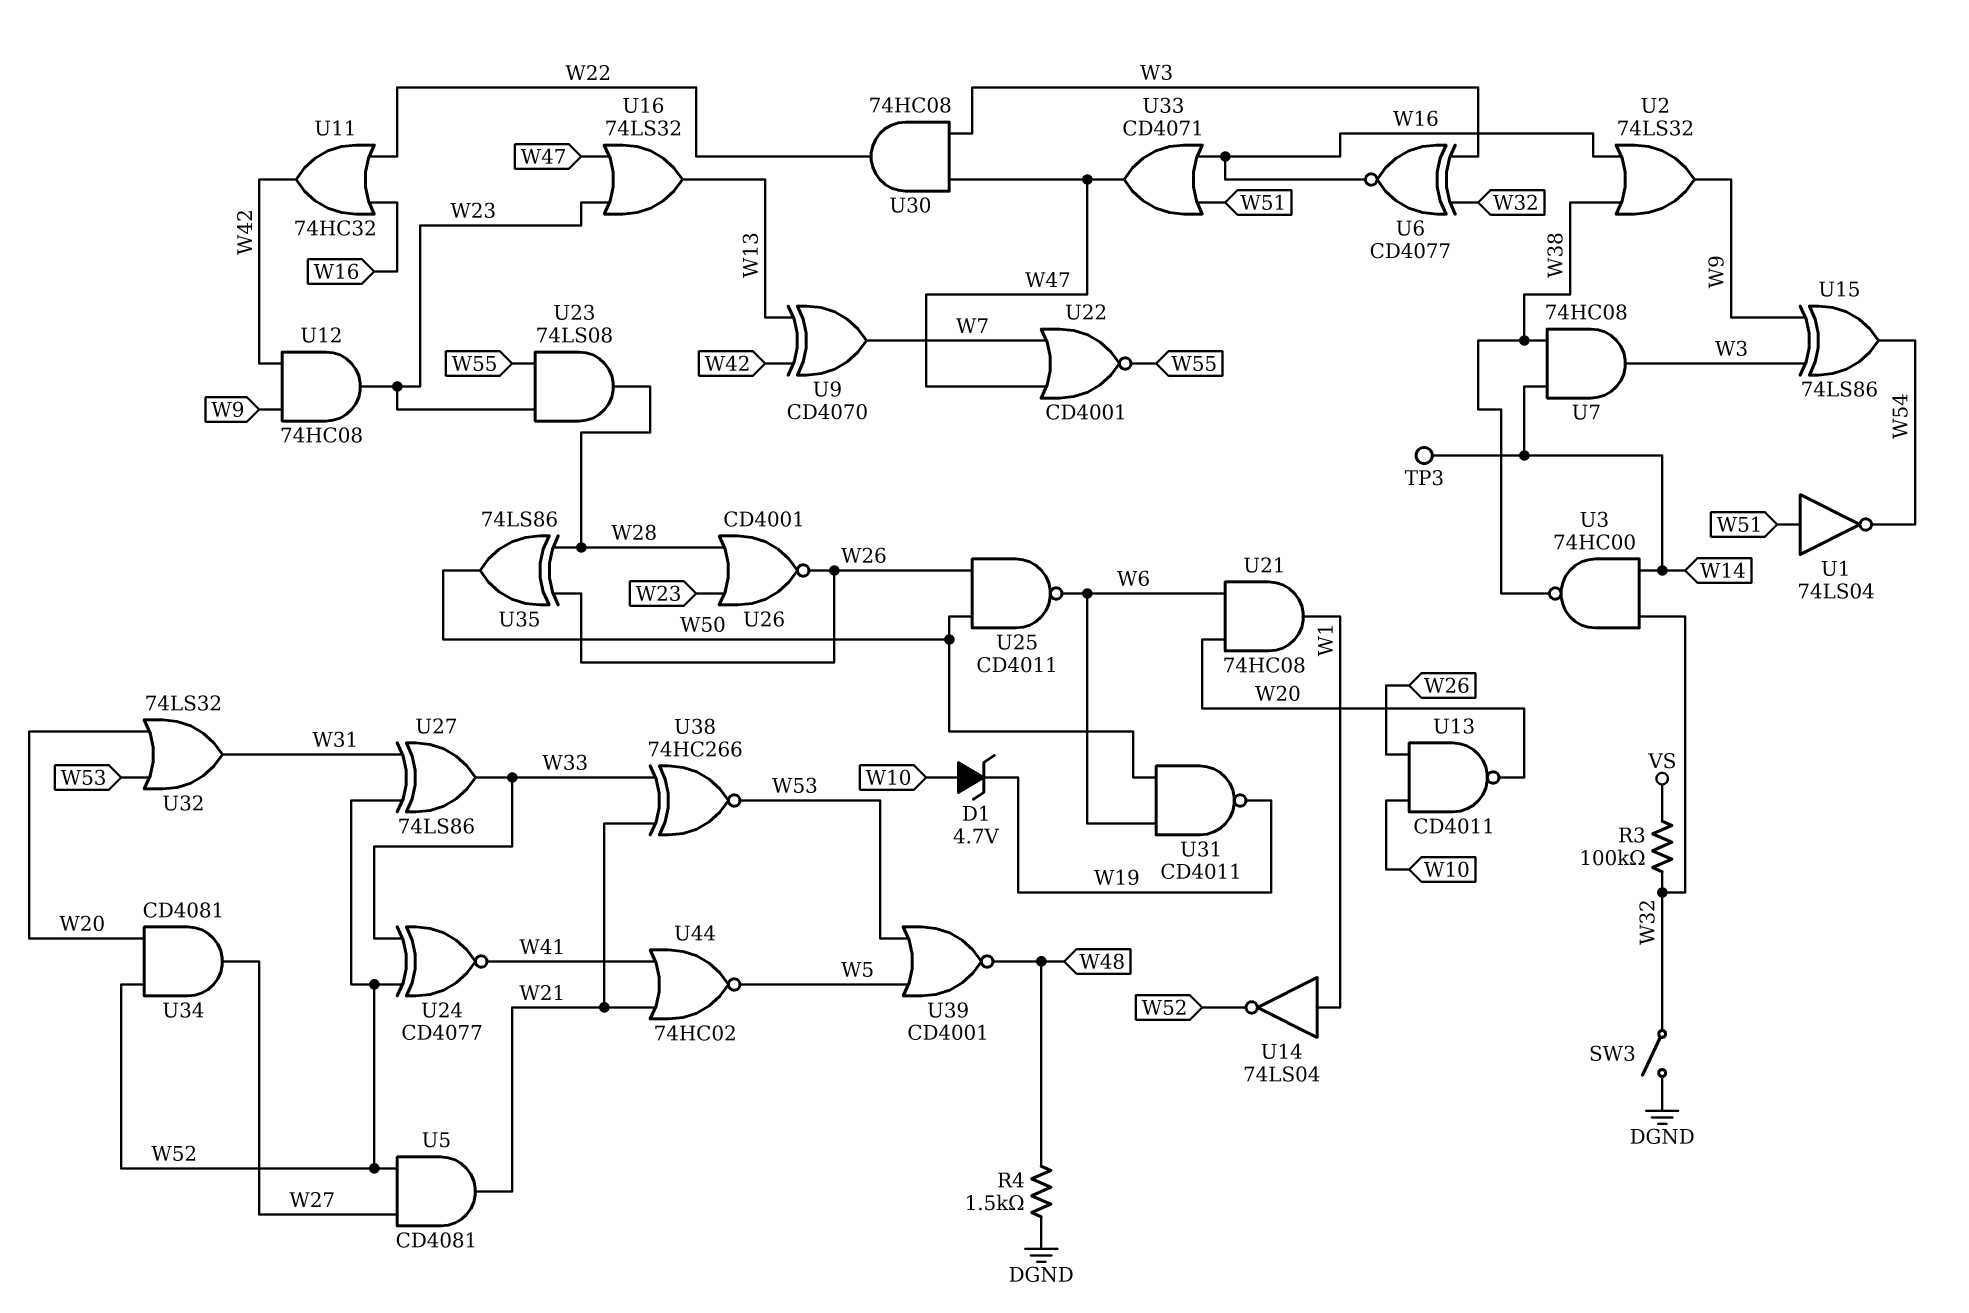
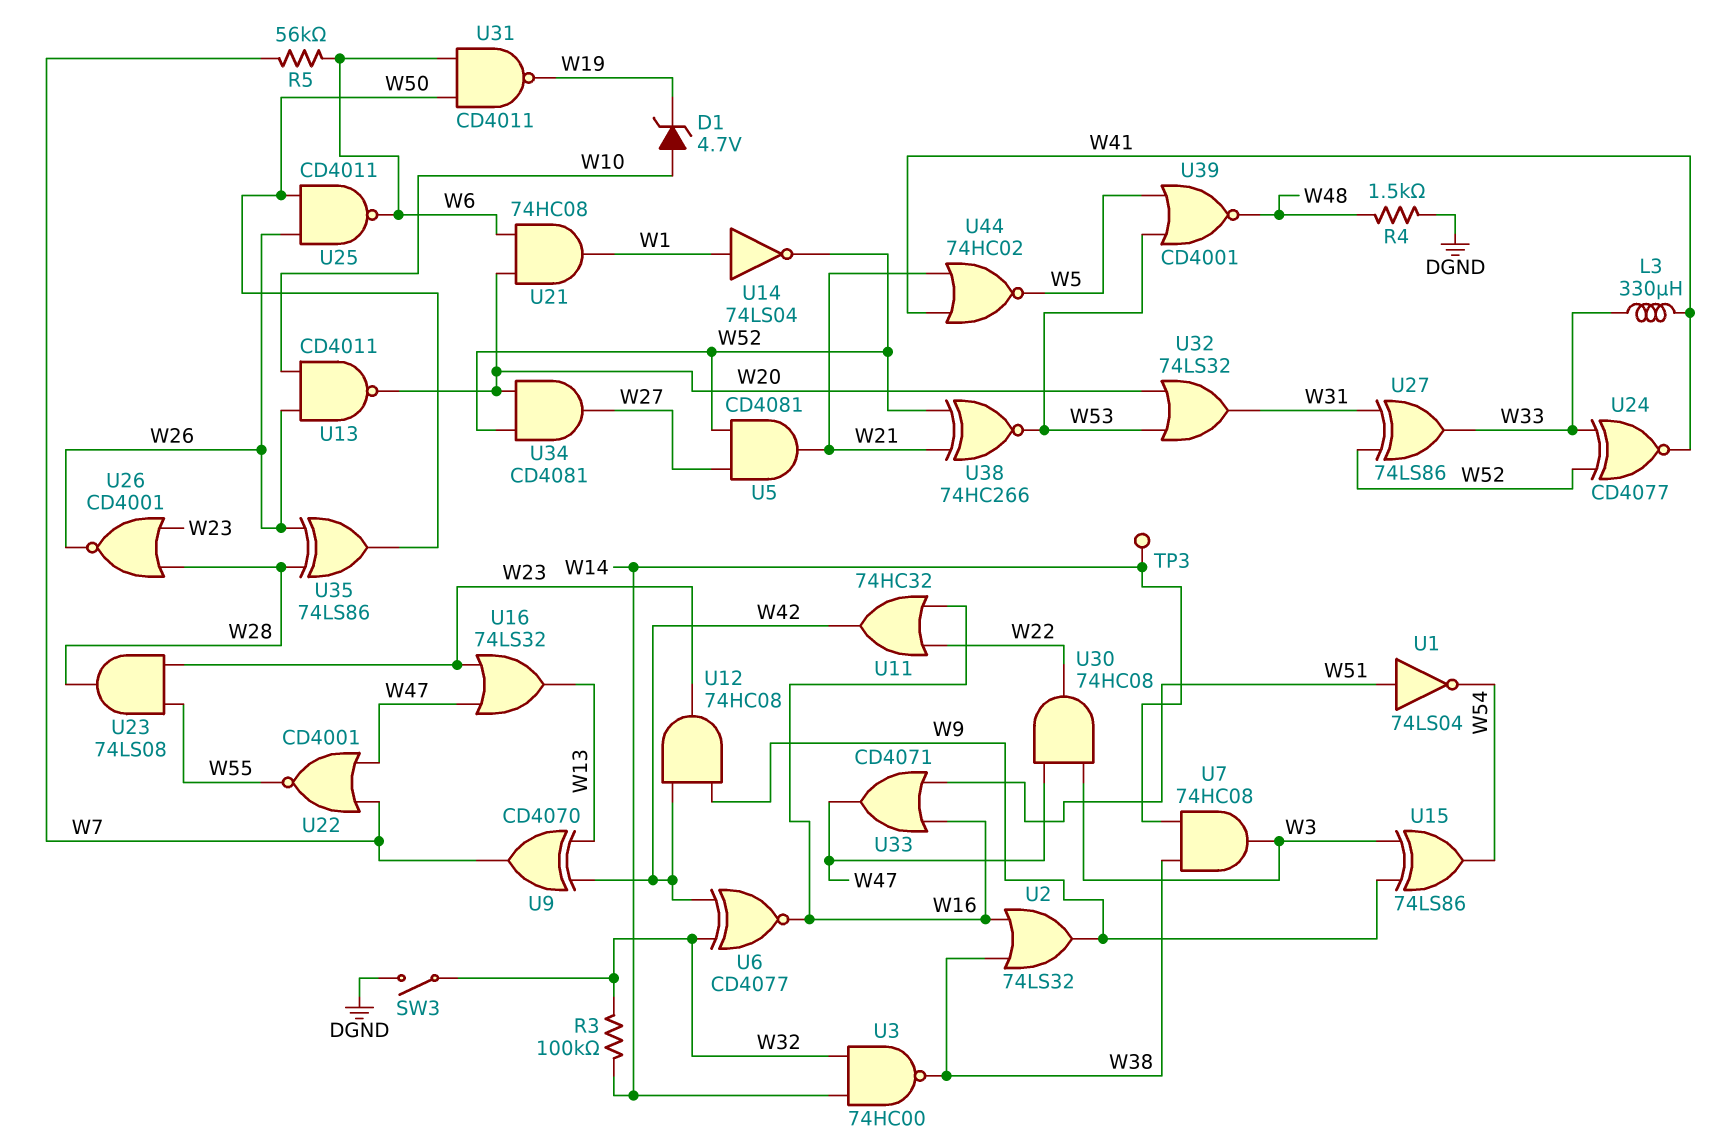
L3: none -> 330uH (W33, W41)
R3: 100k (VS, W32) -> 100k (W14, W32)
R5: none -> 56k (W6, W7)
U6: XNOR CD4077 (in W3, in W32, out W16) -> XNOR CD4077 (in W32, in W42, out W16)
U38: XNOR 74HC266 (in W21, in W33, out W53) -> XNOR 74HC266 (in W21, in W52, out W53)

